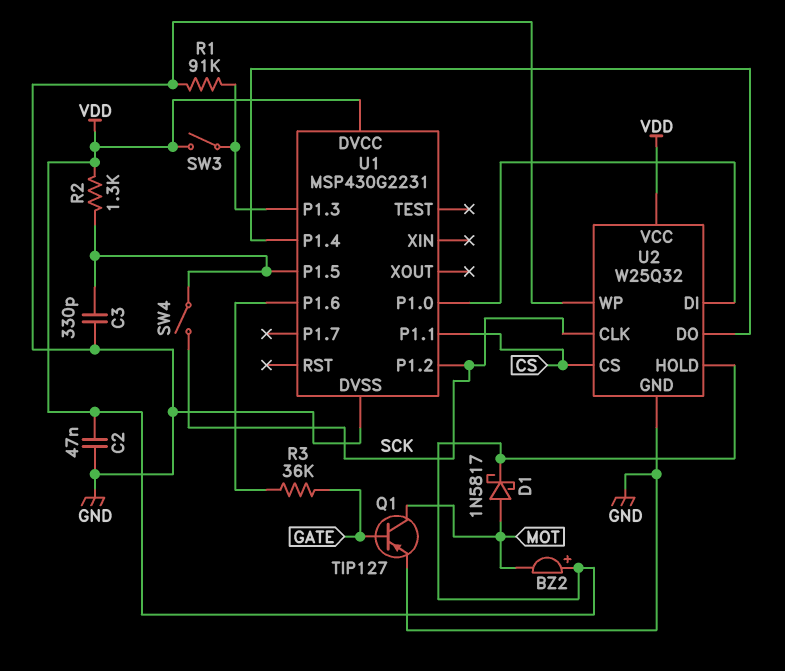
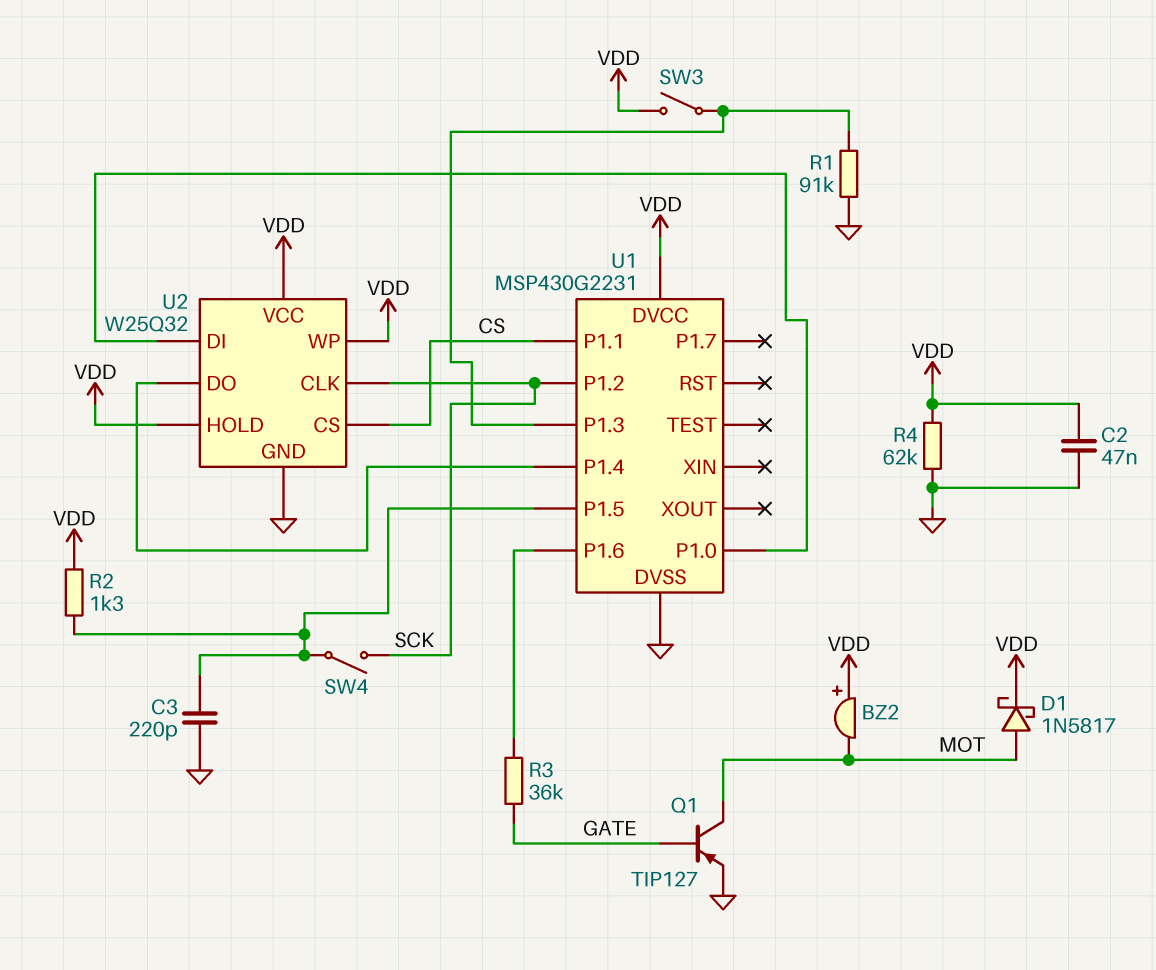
C3: 330pF (GND, U1/P1.5) -> 220pF (GND, U1/P1.5)
R4: none -> 62k (GND, VDD)
U2 pin WP: GND -> VDD

